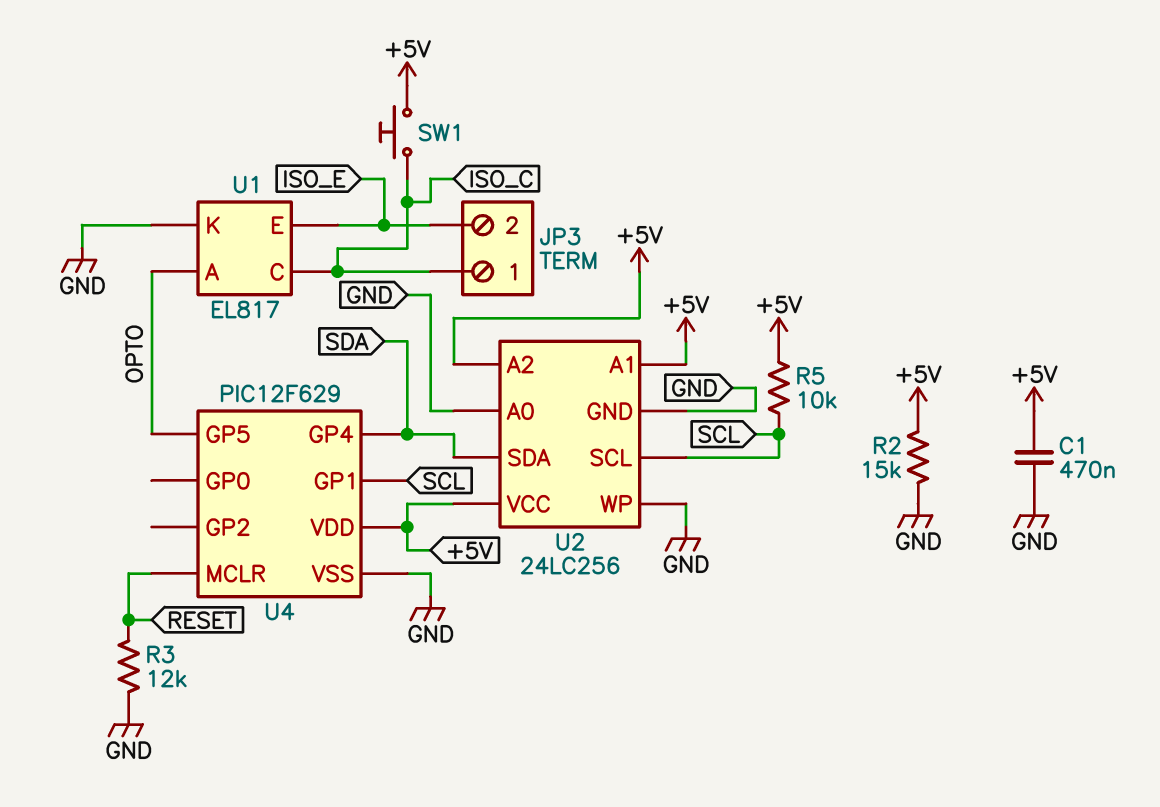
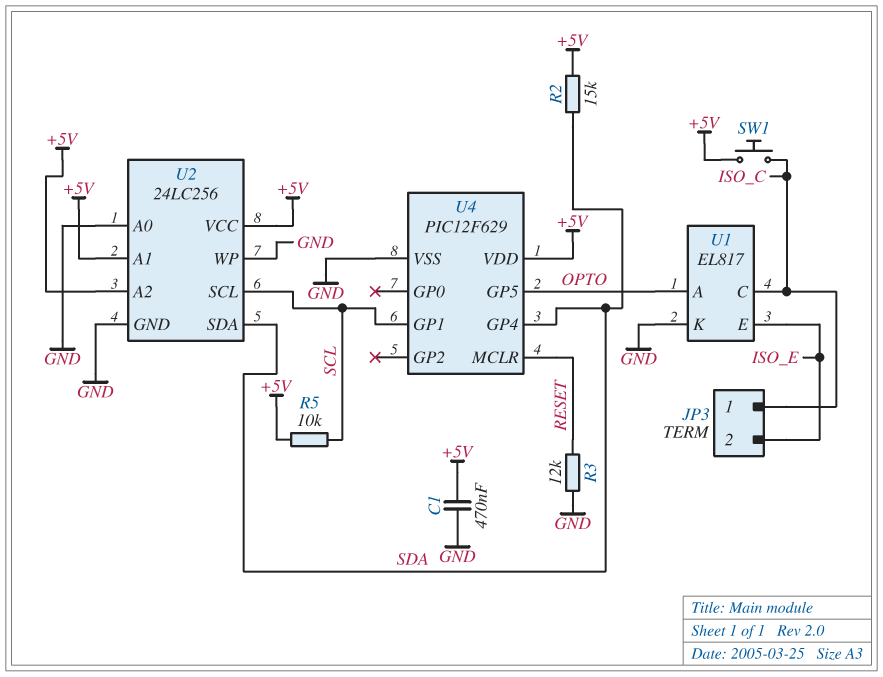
R2: 15k (+5V, GND) -> 15k (+5V, SDA)

